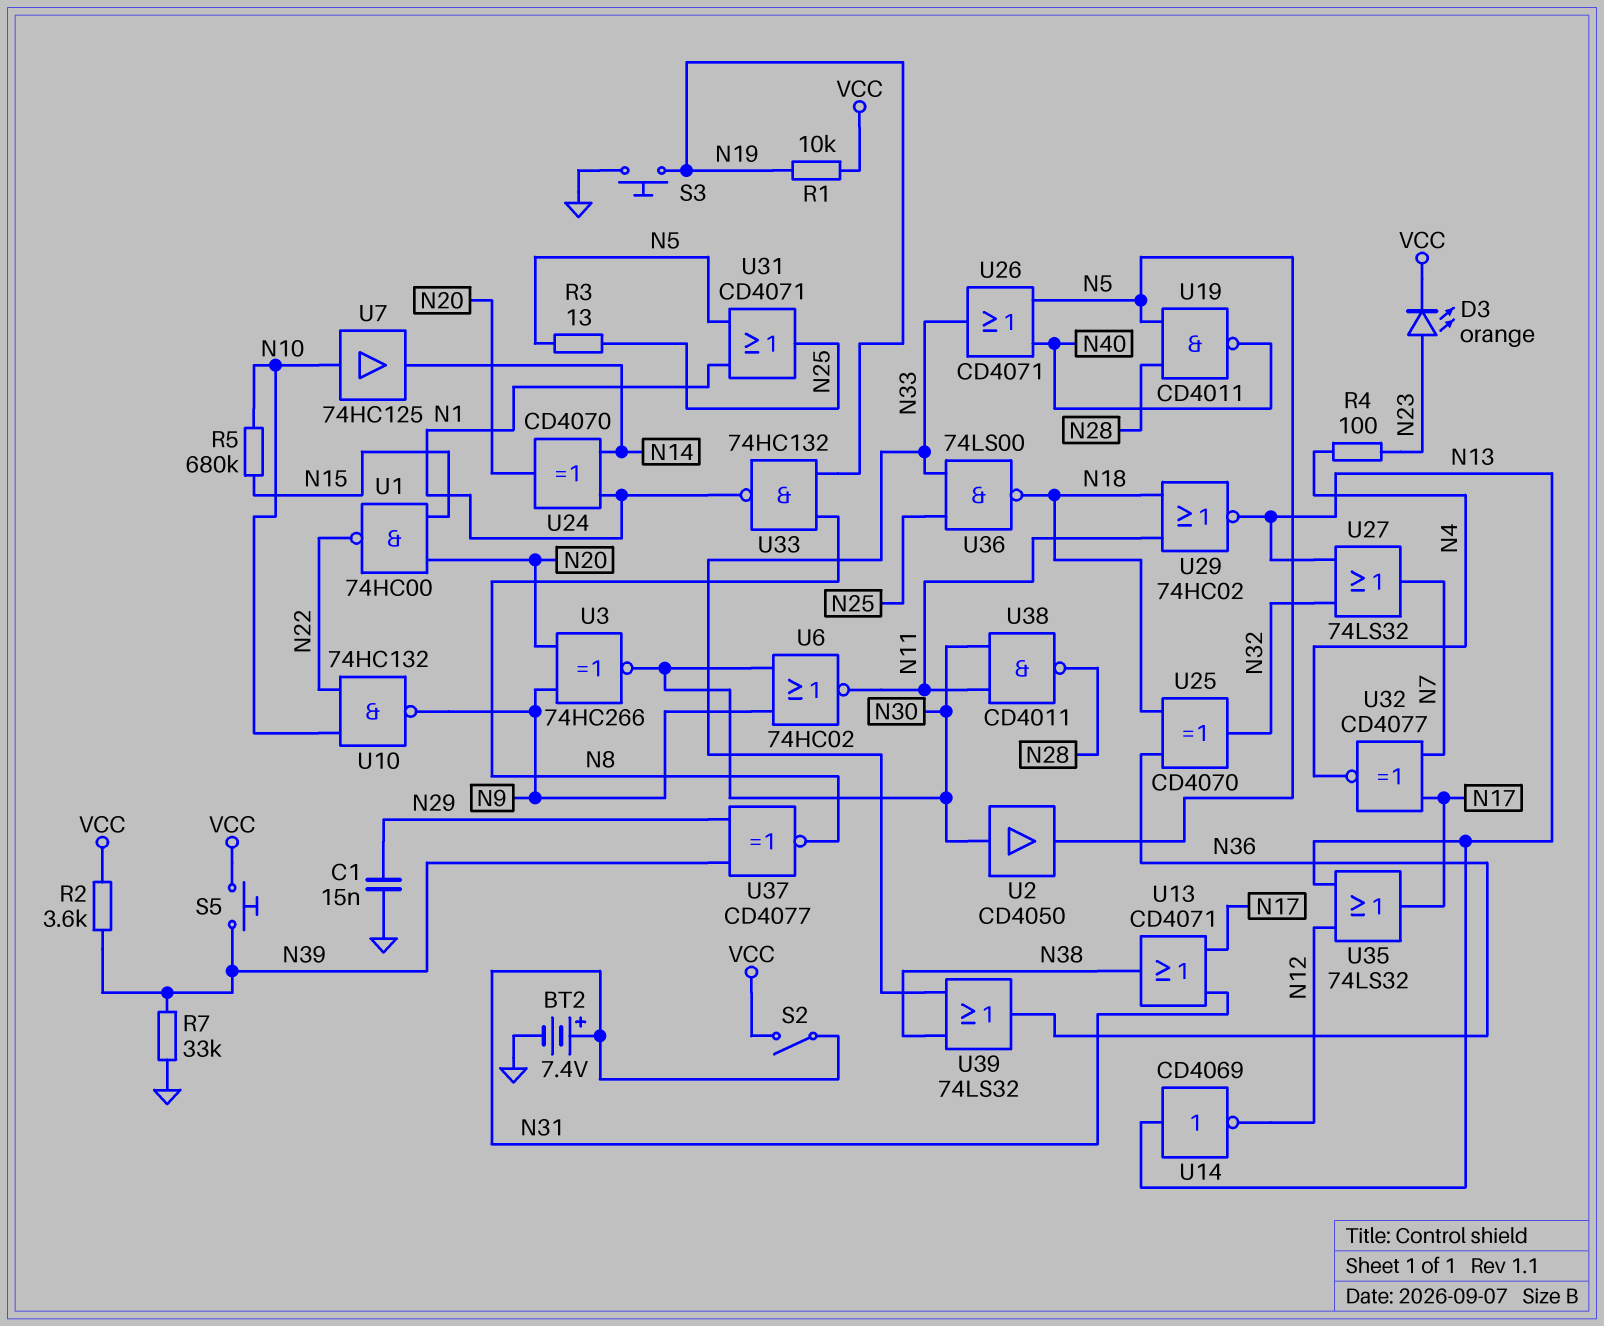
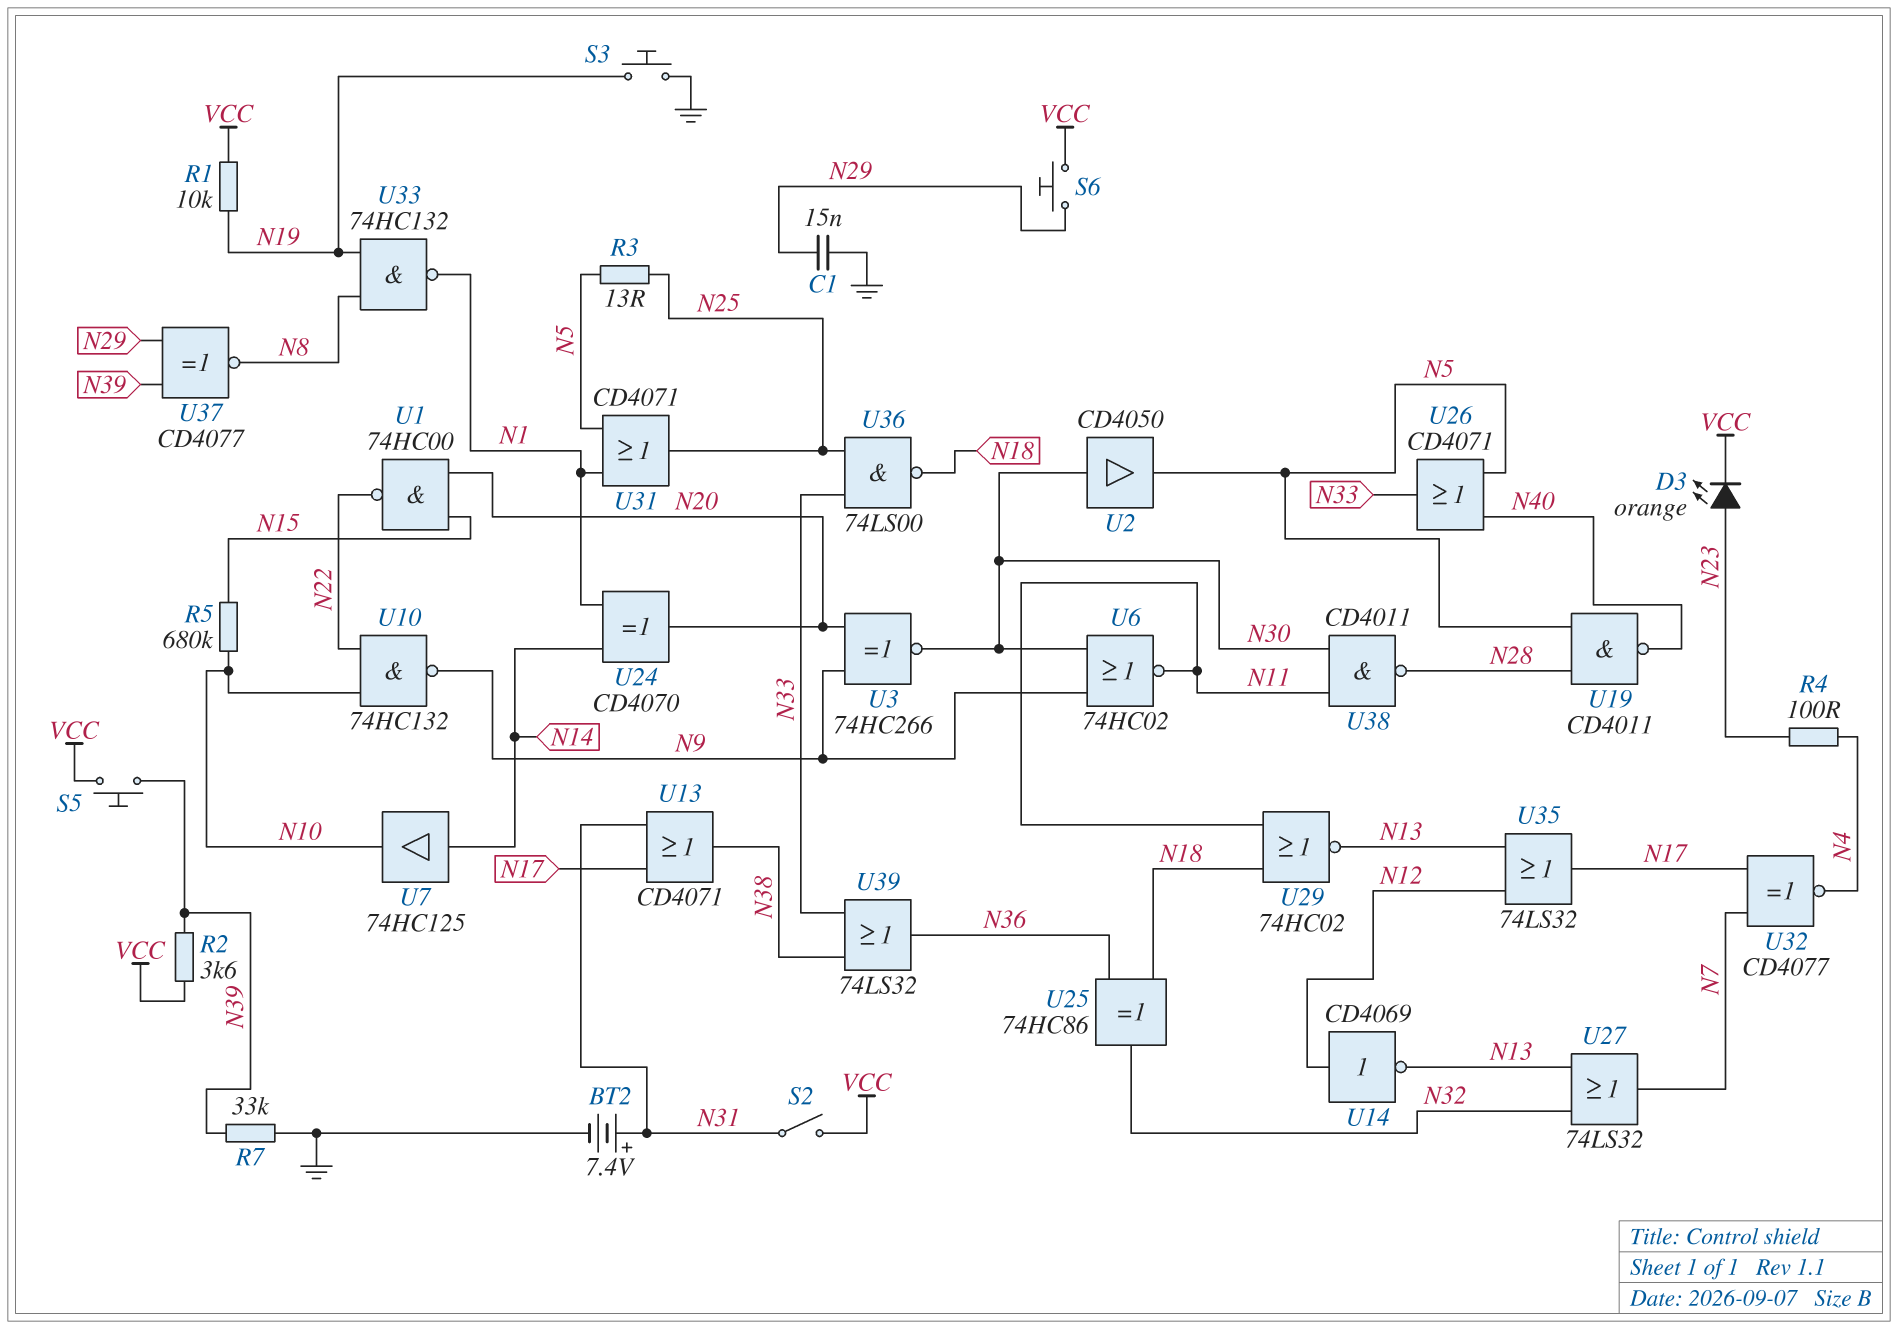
S6: none -> button (N29, VCC)
U7: buffer 74HC125 (in N10, out N14) -> buffer 74HC125 (in N14, out N10)
U14: NOT CD4069 (in N13, out N12) -> NOT CD4069 (in N12, out N13)
U25: XOR CD4070 (in N18, in N36, out N32) -> XOR 74HC86 (in N18, in N36, out N32)

